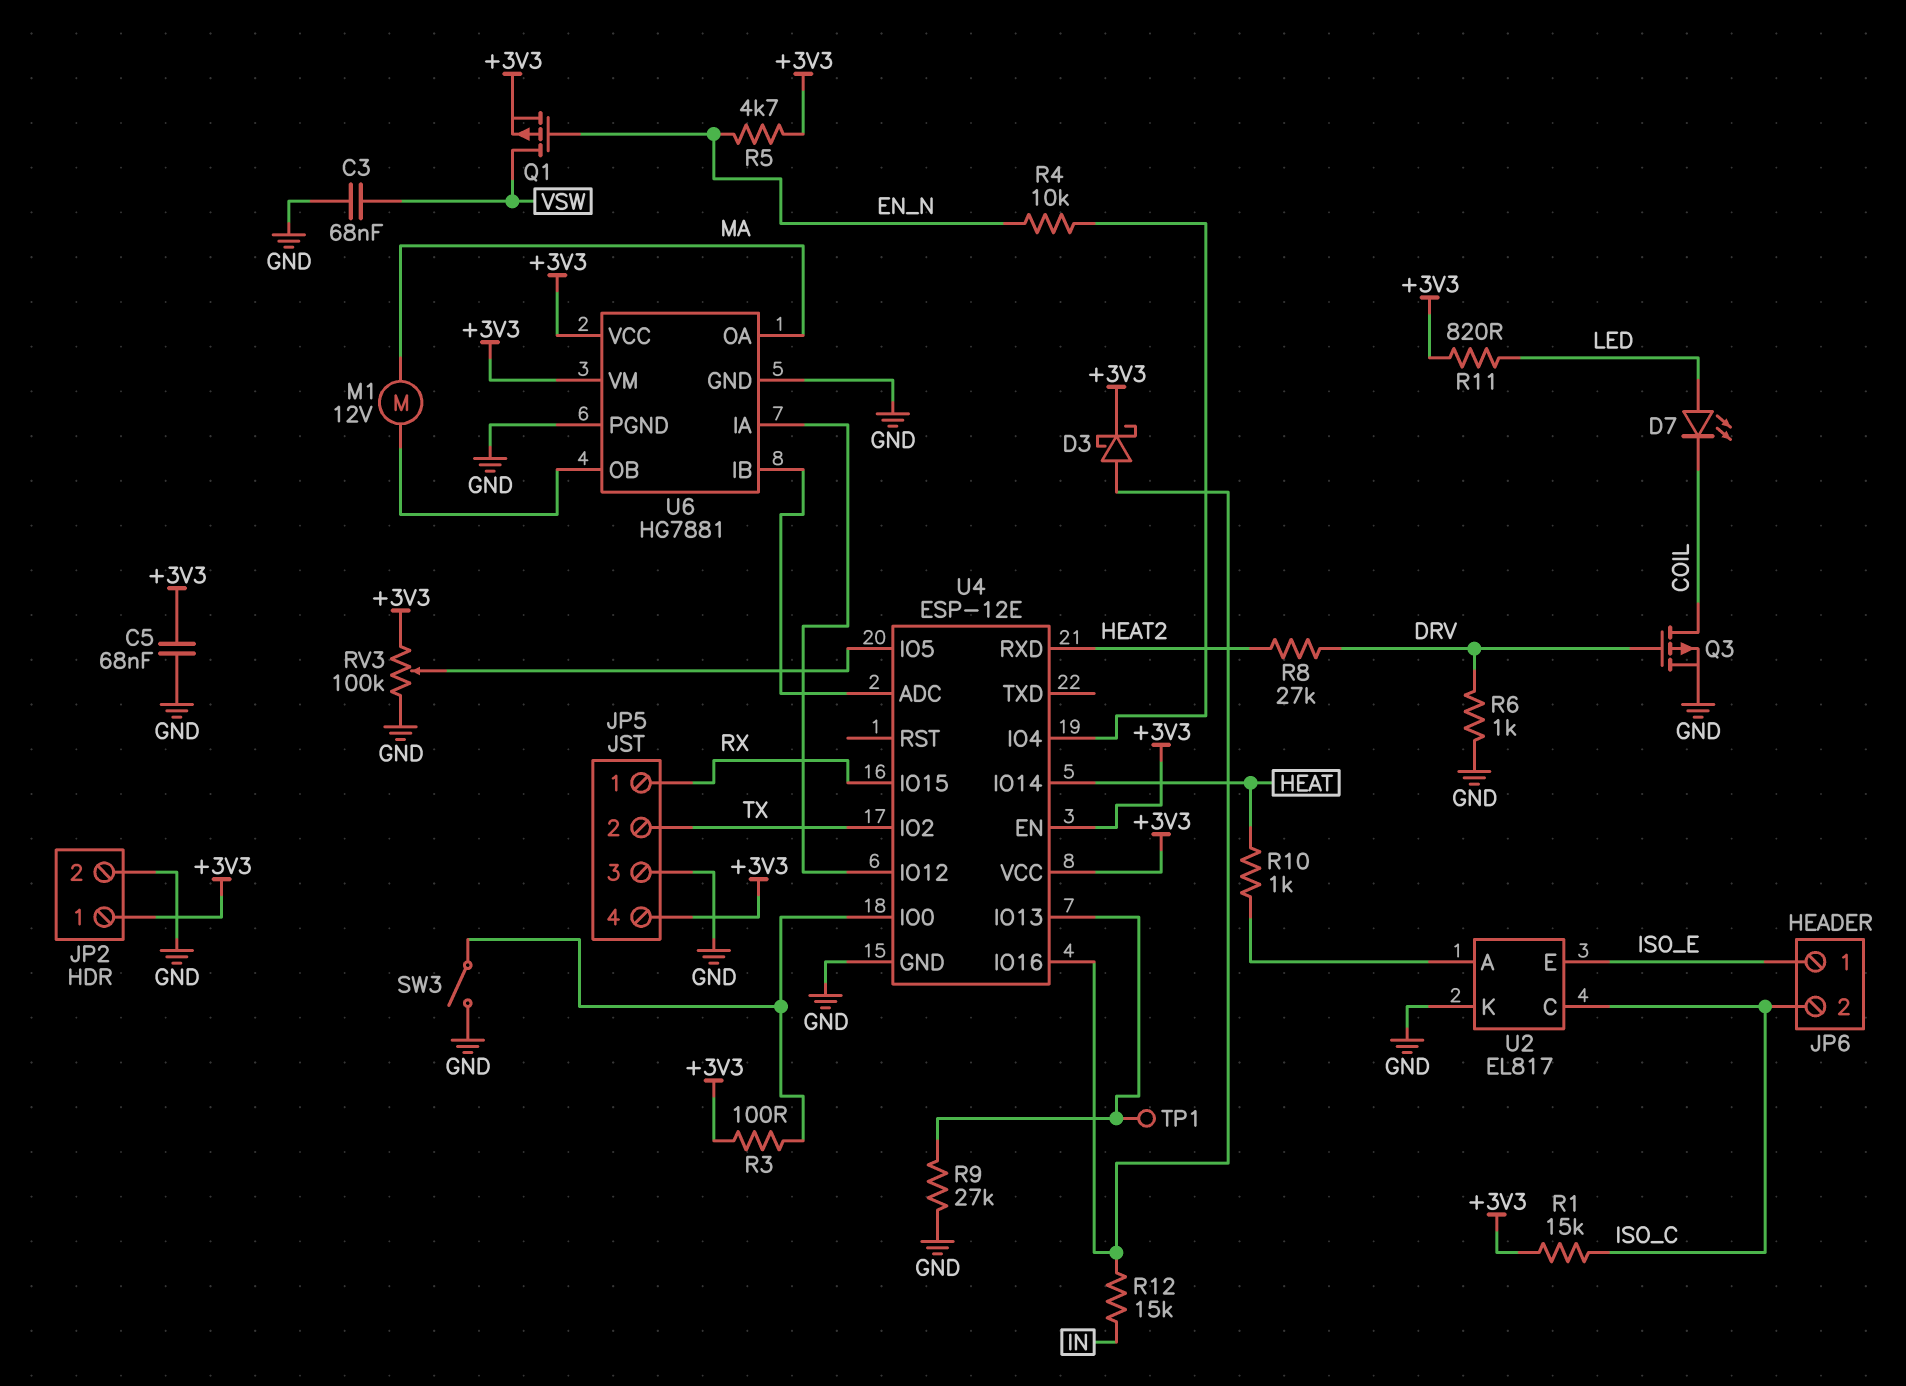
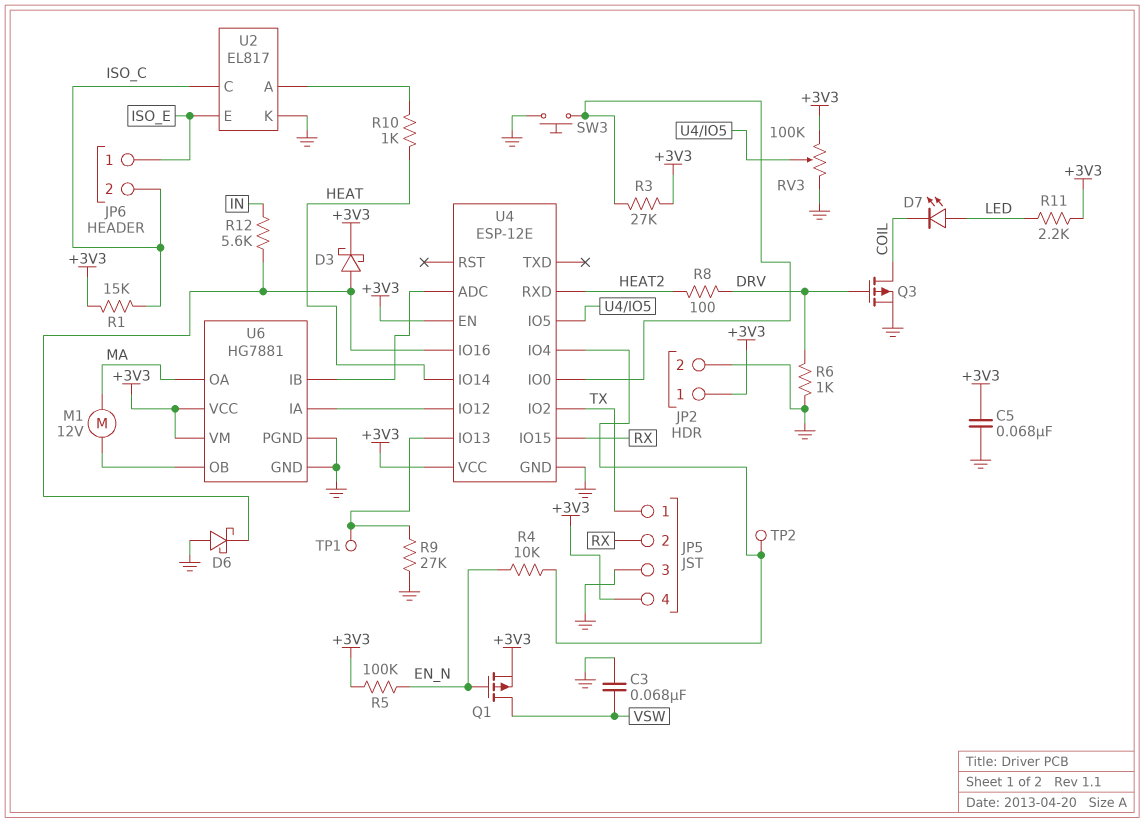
D6: none -> schottky (A GND, K U4/IO16)
JP5 pin 1: RX -> TX
JP5 pin 2: TX -> RX
R3: 100 (+3V3, U4/IO0) -> 27k (+3V3, U4/IO0)
R5: 4.7k (+3V3, EN_N) -> 100k (+3V3, EN_N)
R8: 27k (DRV, HEAT2) -> 100 (DRV, HEAT2)
R11: 820 (+3V3, LED) -> 2.2k (+3V3, LED)
R12: 15k (IN, U4/IO16) -> 5.6k (IN, U4/IO16)
SW3: switch (GND, U4/IO0) -> button (GND, U4/IO0)
TP2: none -> test point (U4/IO4)

